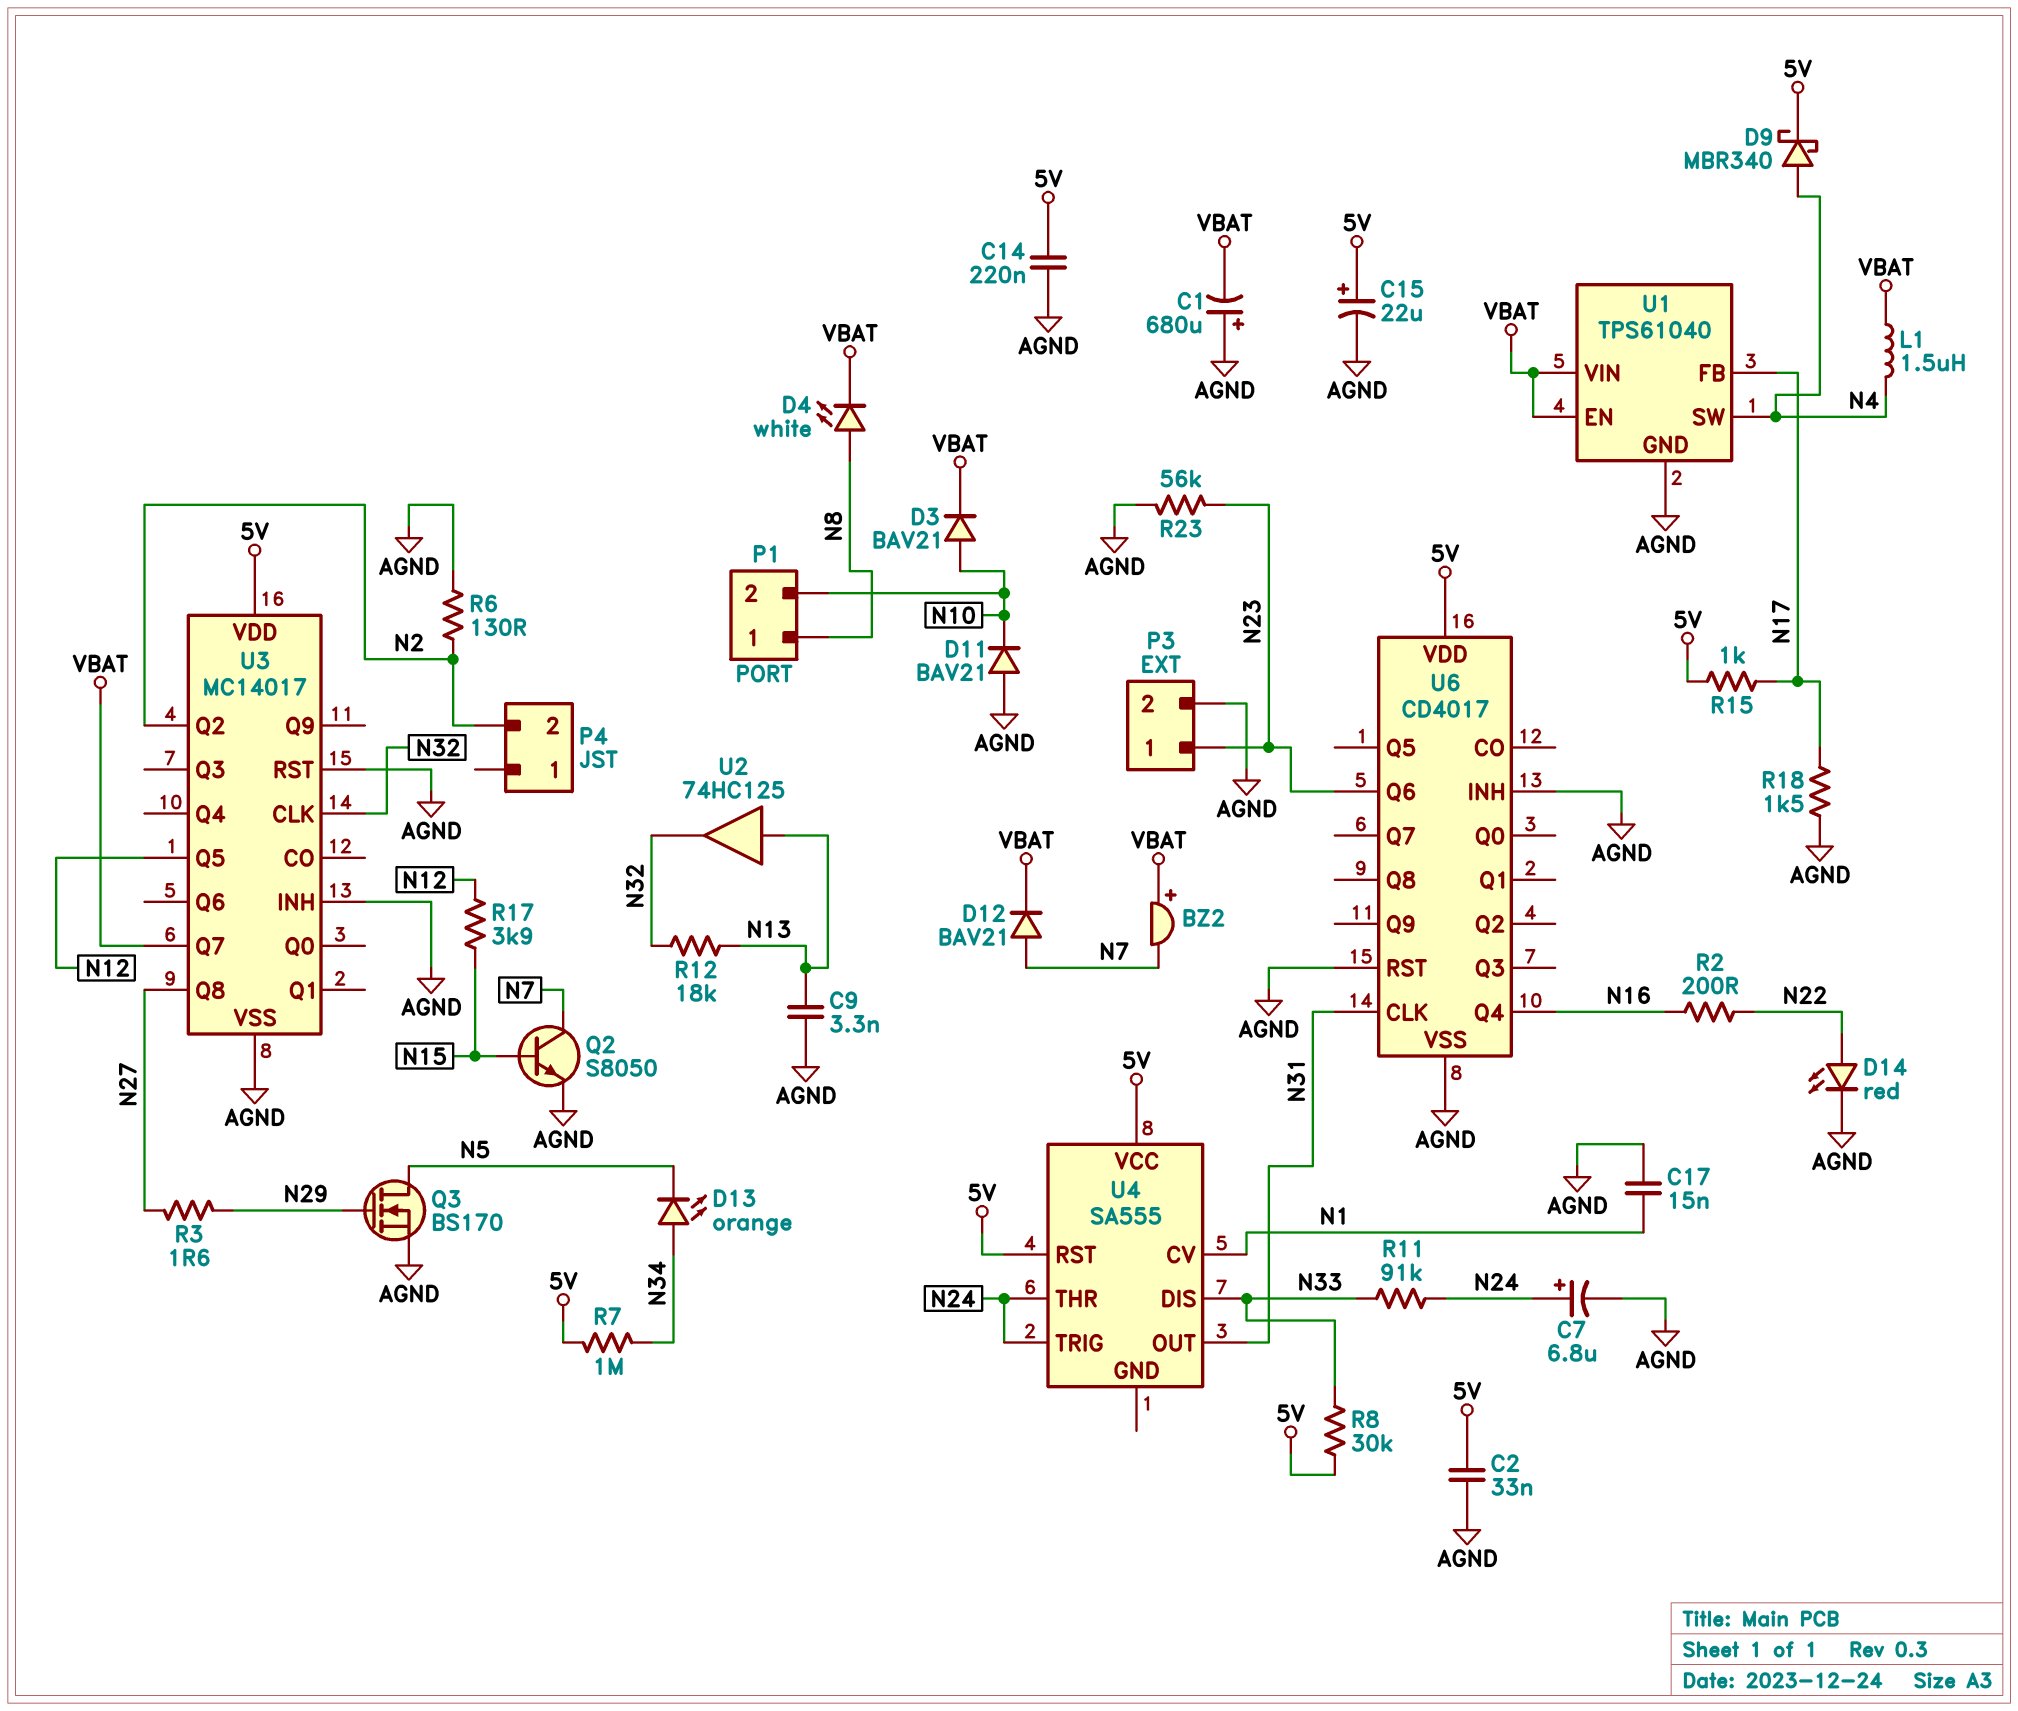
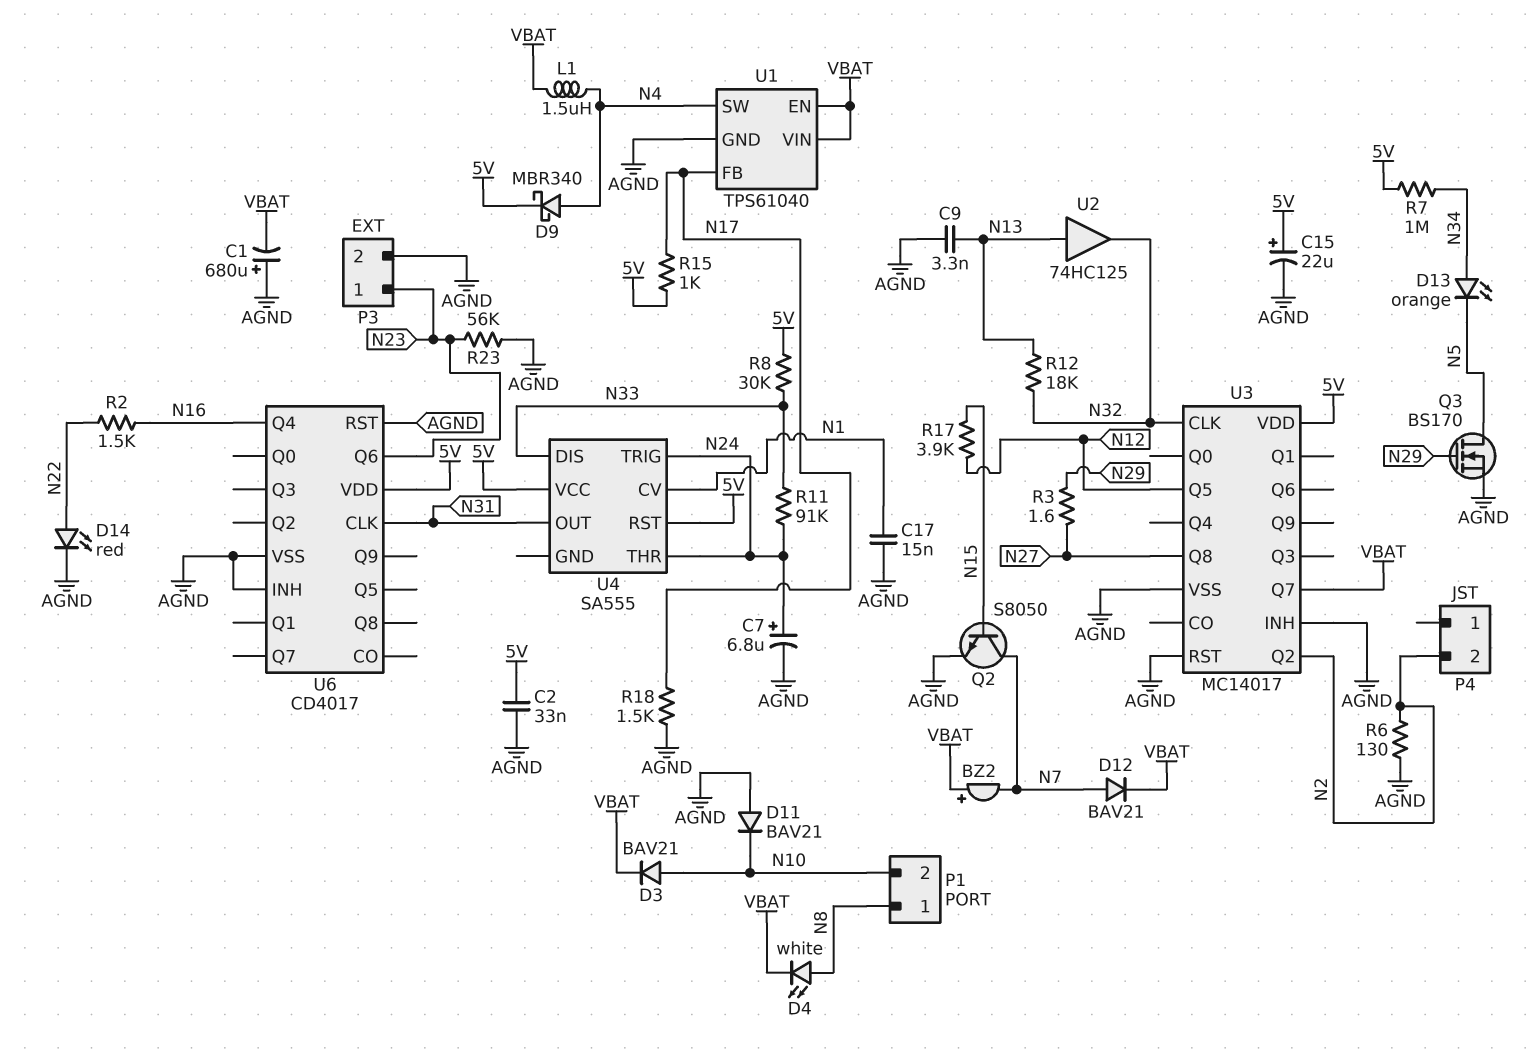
C14: 220nF (5V, AGND) -> none
R2: 200 (N16, N22) -> 1.5k (N16, N22)

